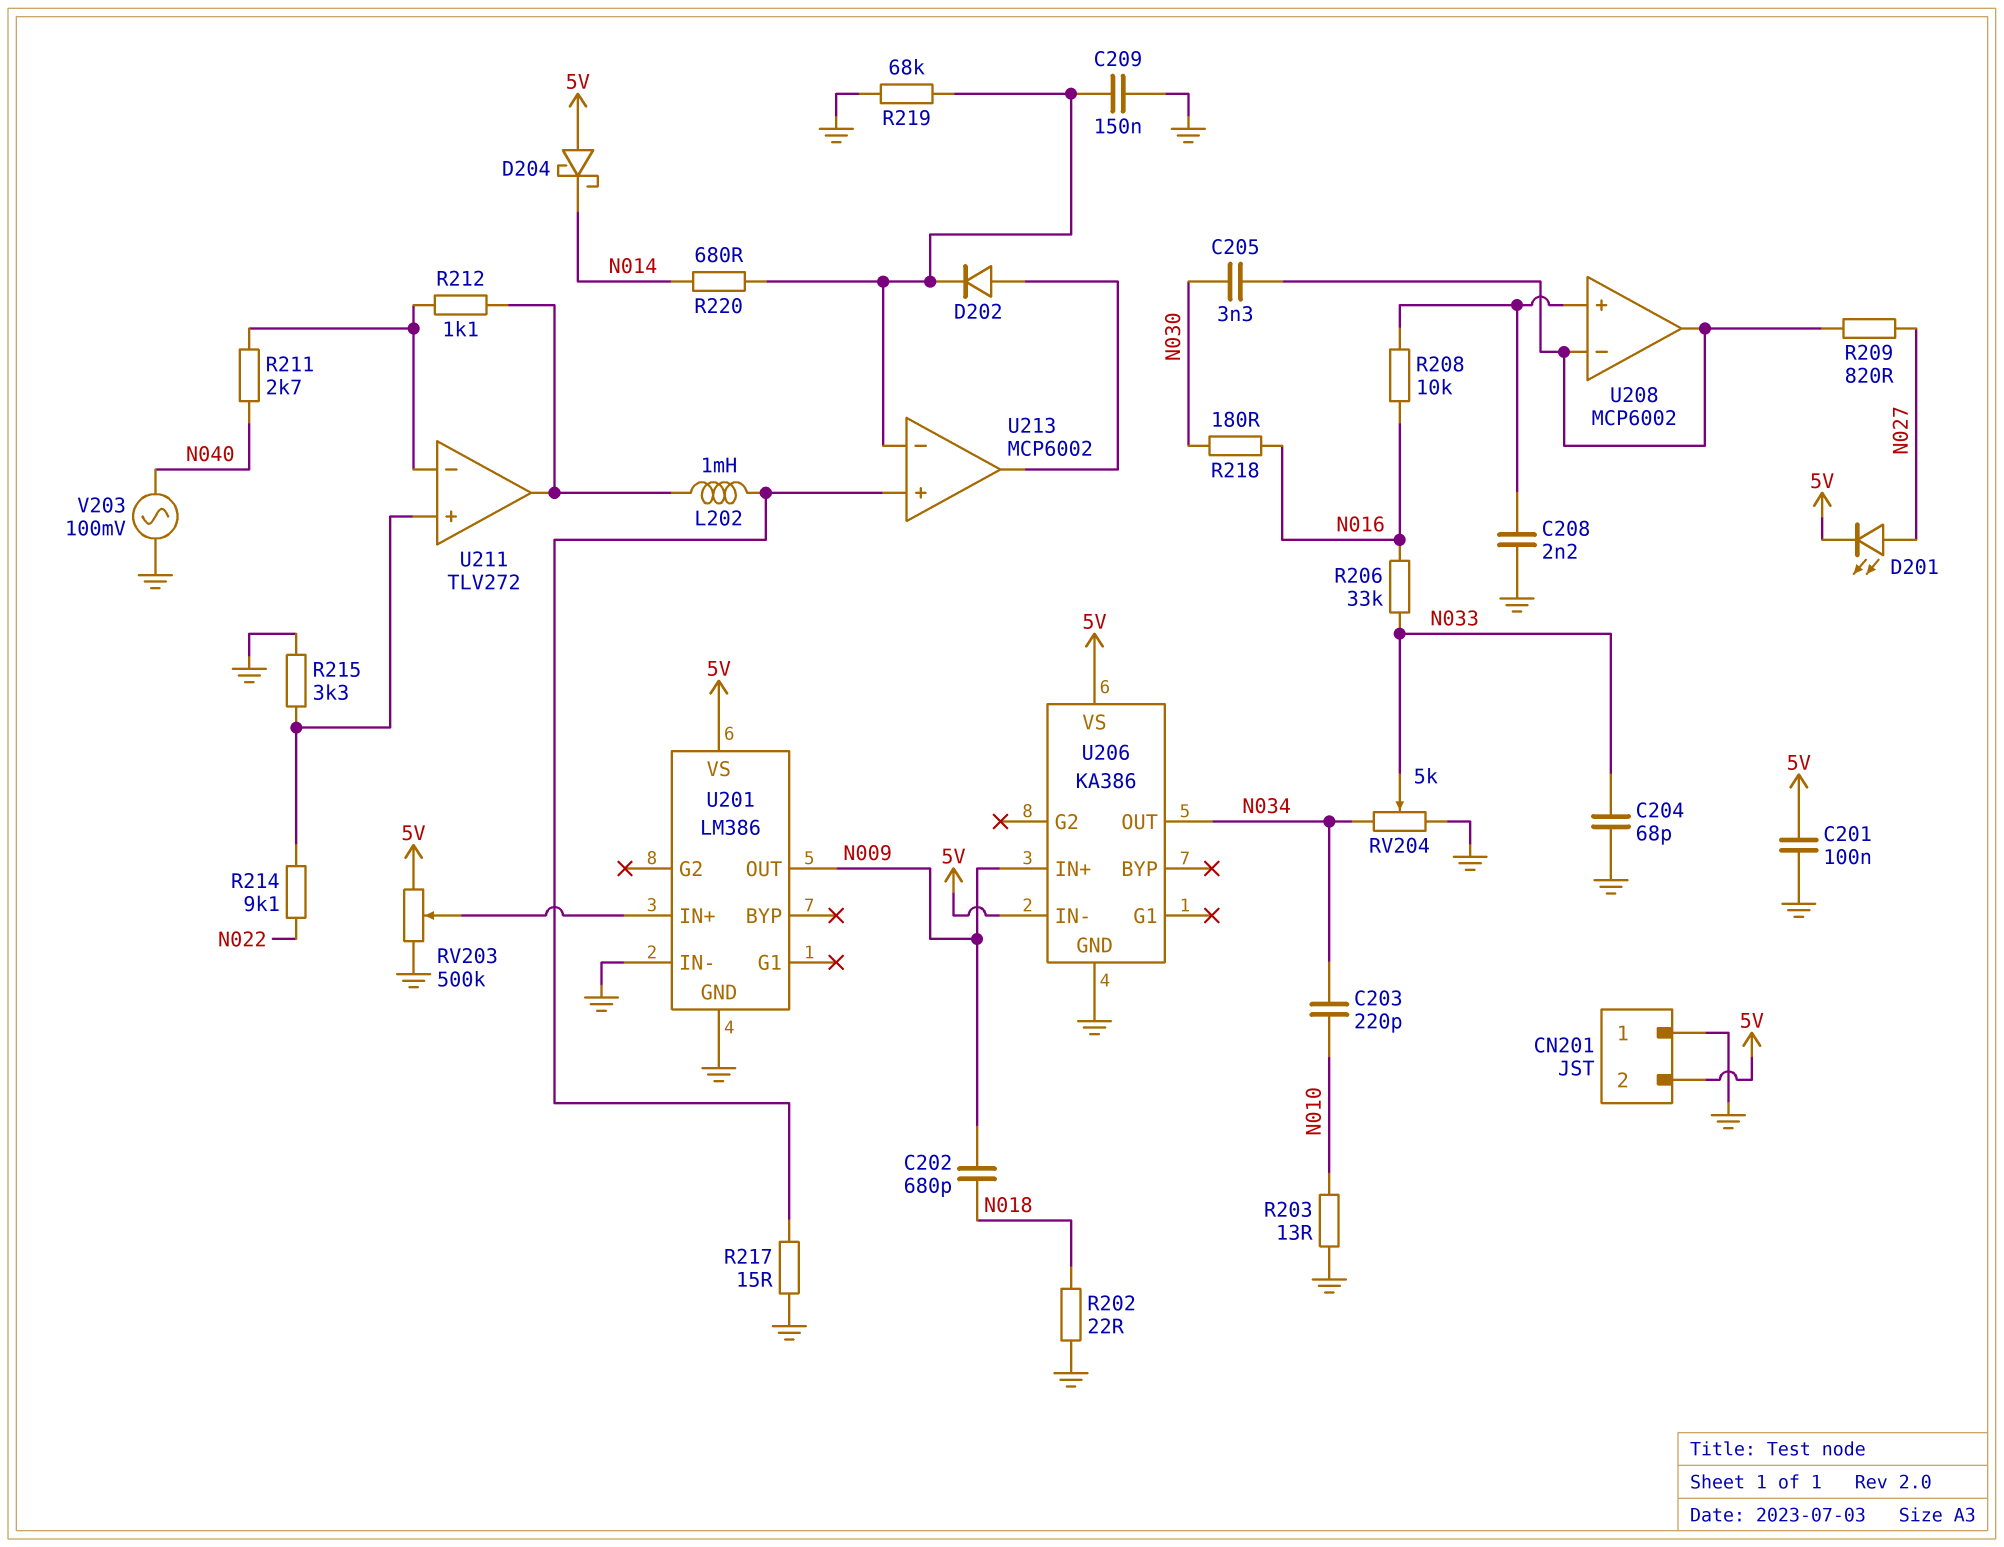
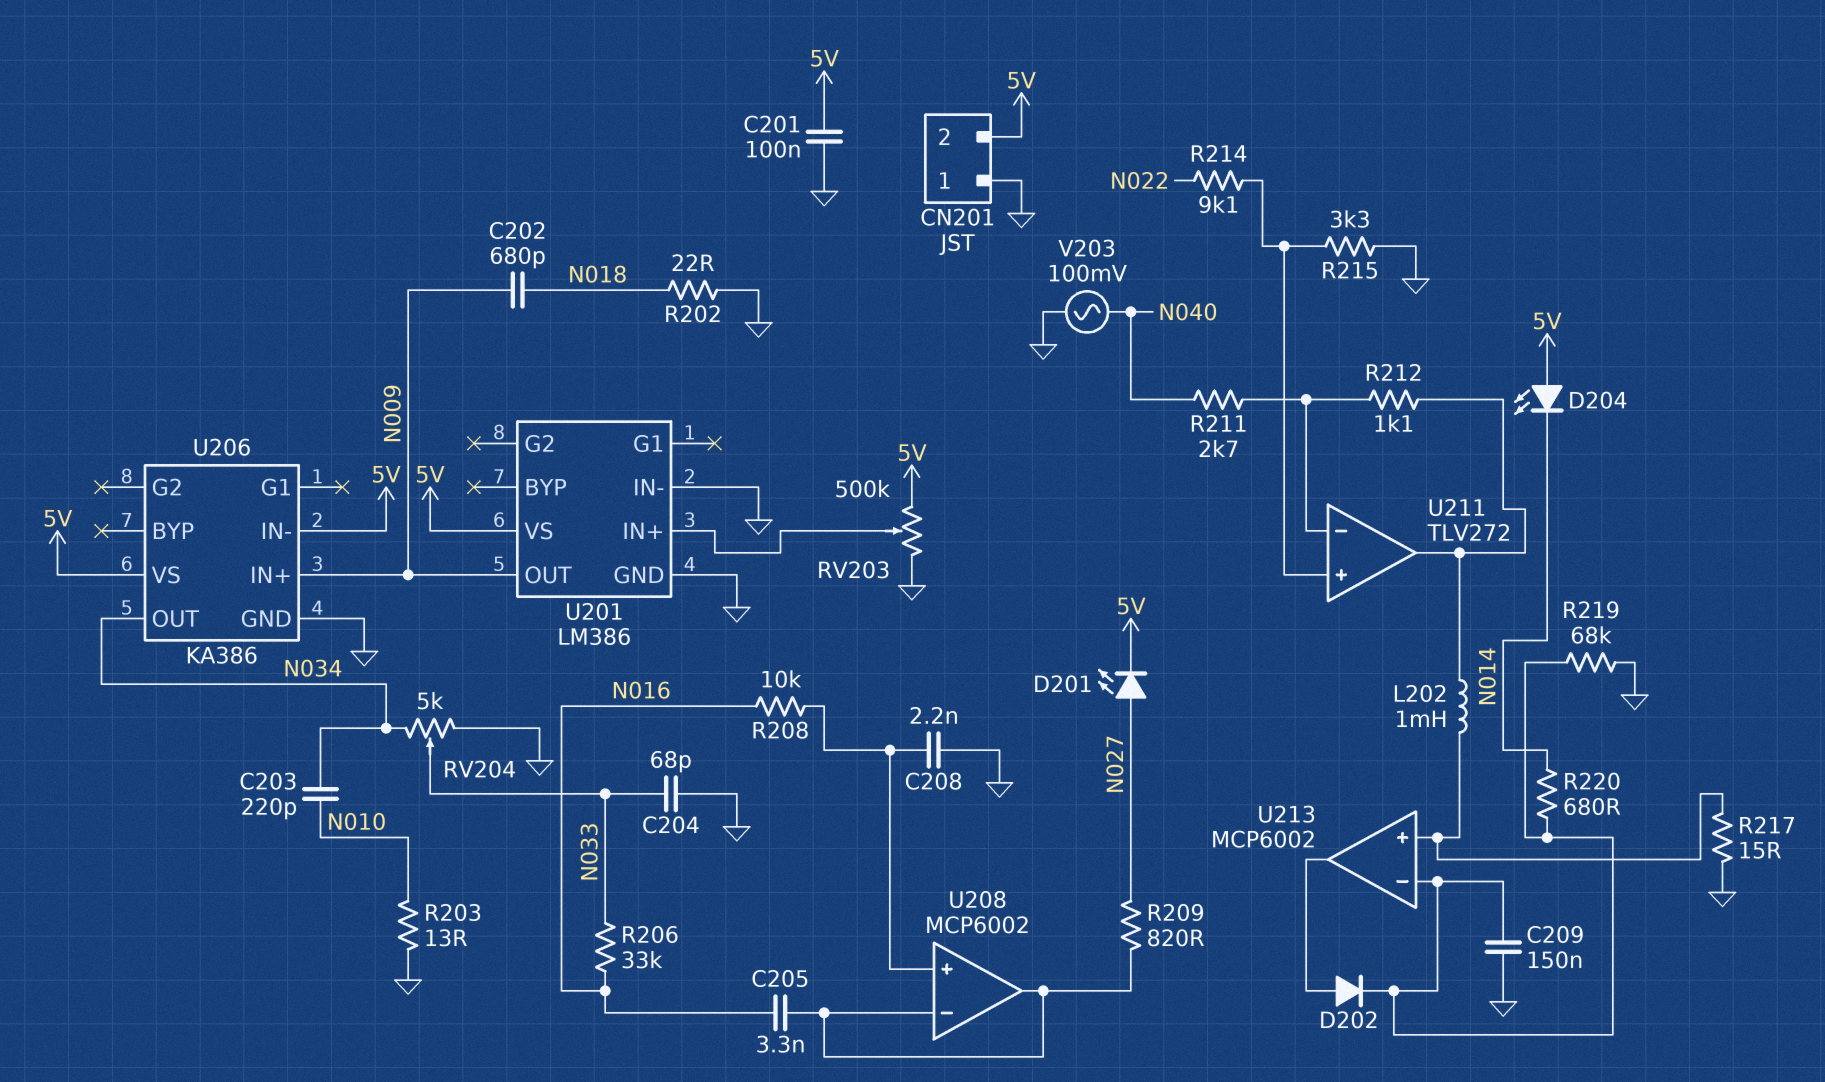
C205: 3.3nF (N030, U208/in-) -> 3.3nF (N016, U208/in-)
D204: schottky (A 5V, K N014) -> LED (A 5V, K N014)
R218: 180 (N016, N030) -> none

